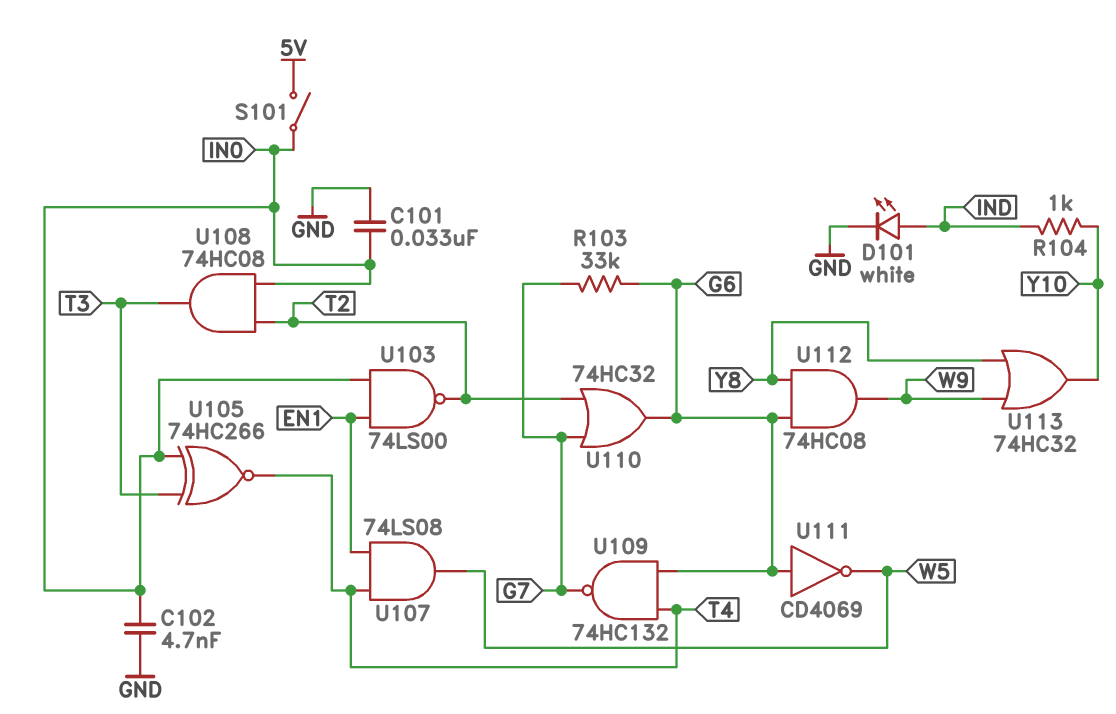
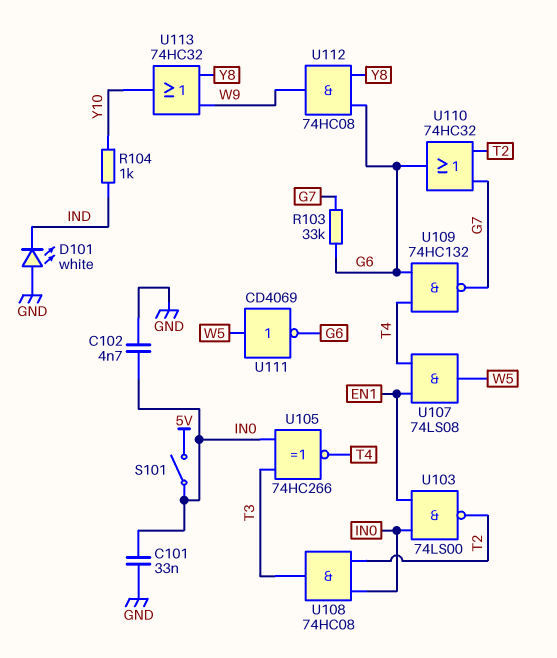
D101: LED white (A IND, K GND) -> LED white (A GND, K IND)
U111: NOT CD4069 (in G6, out W5) -> NOT CD4069 (in W5, out G6)

